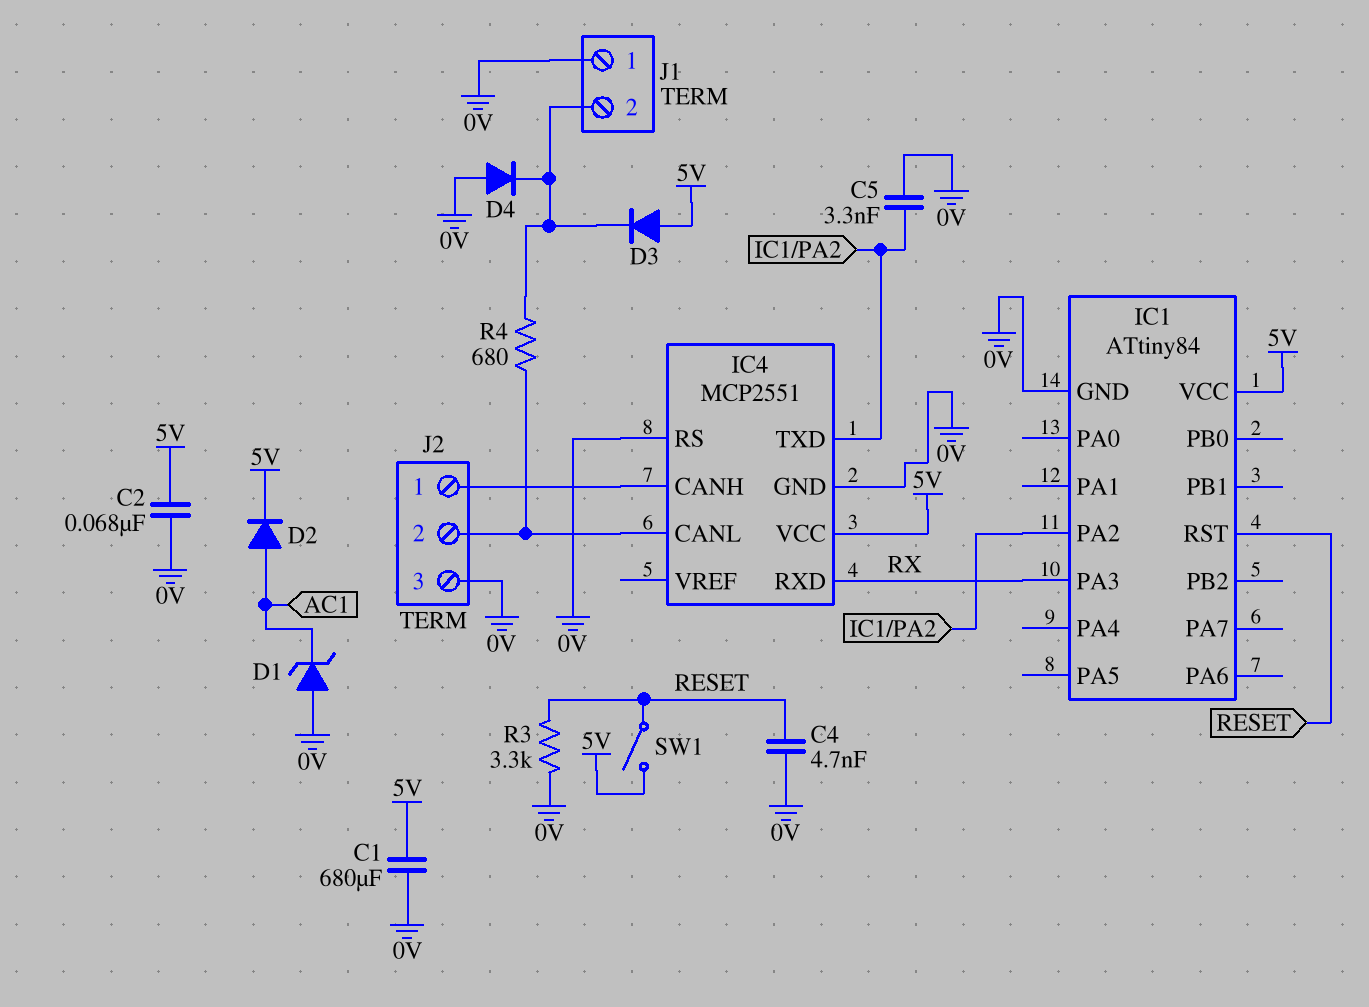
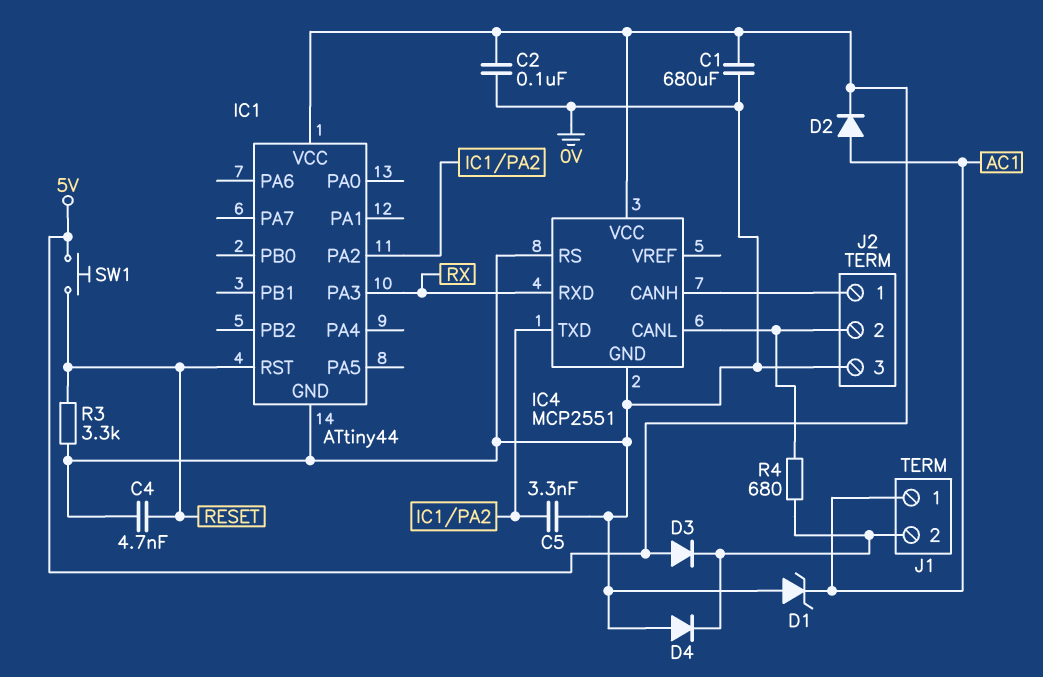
C2: 68nF (0V, 5V) -> 100nF (0V, 5V)
IC1: ATtiny84 -> ATtiny44
J1 pin 1: 0V -> AC1
SW1: switch (5V, RESET) -> button (5V, RESET)

